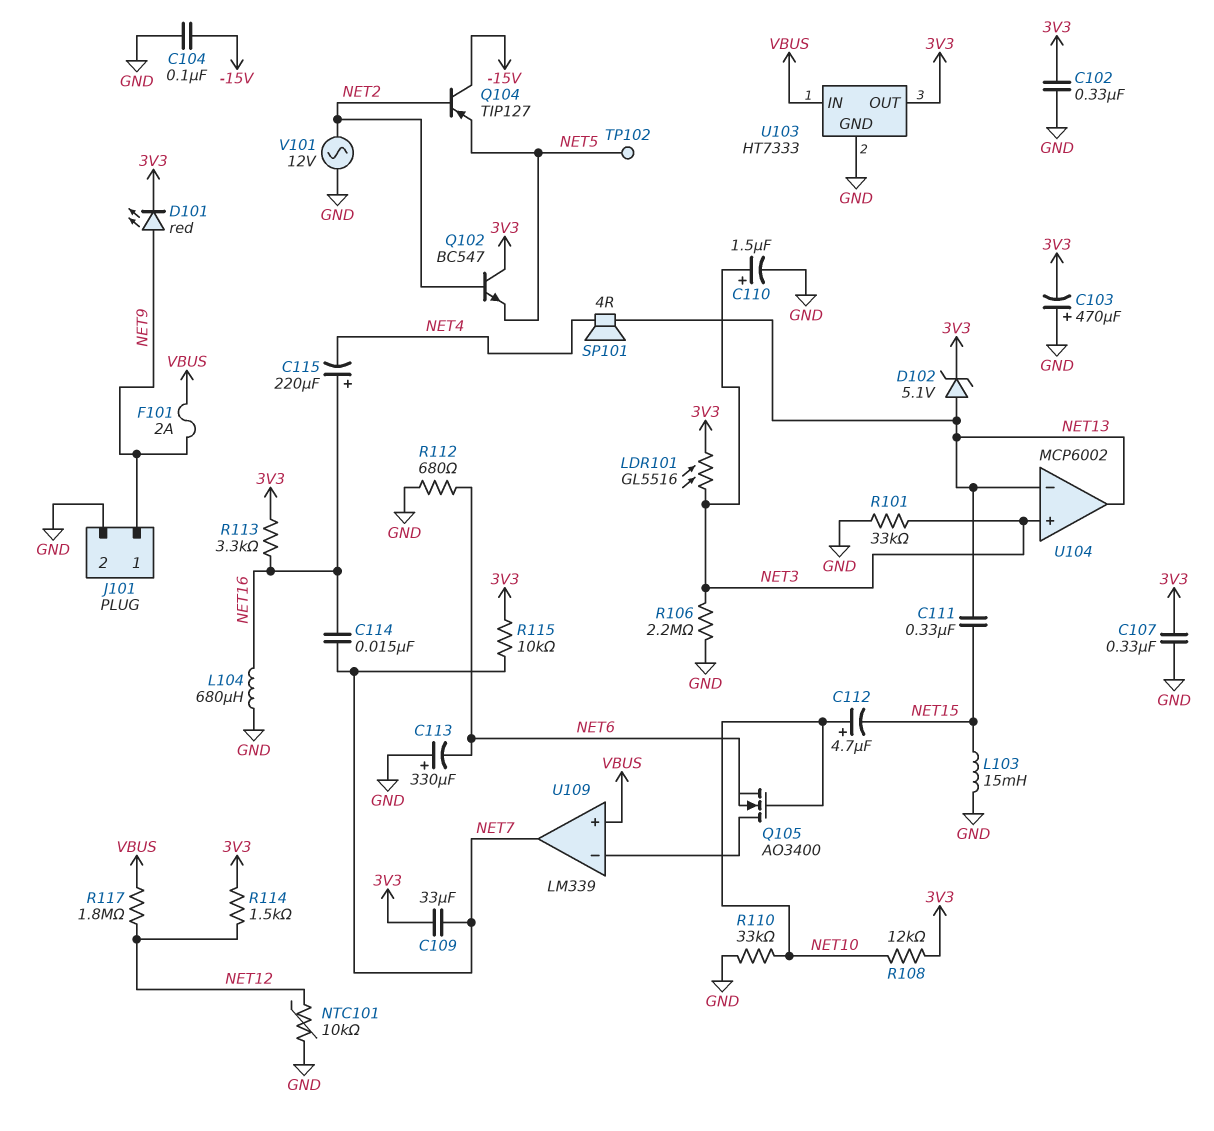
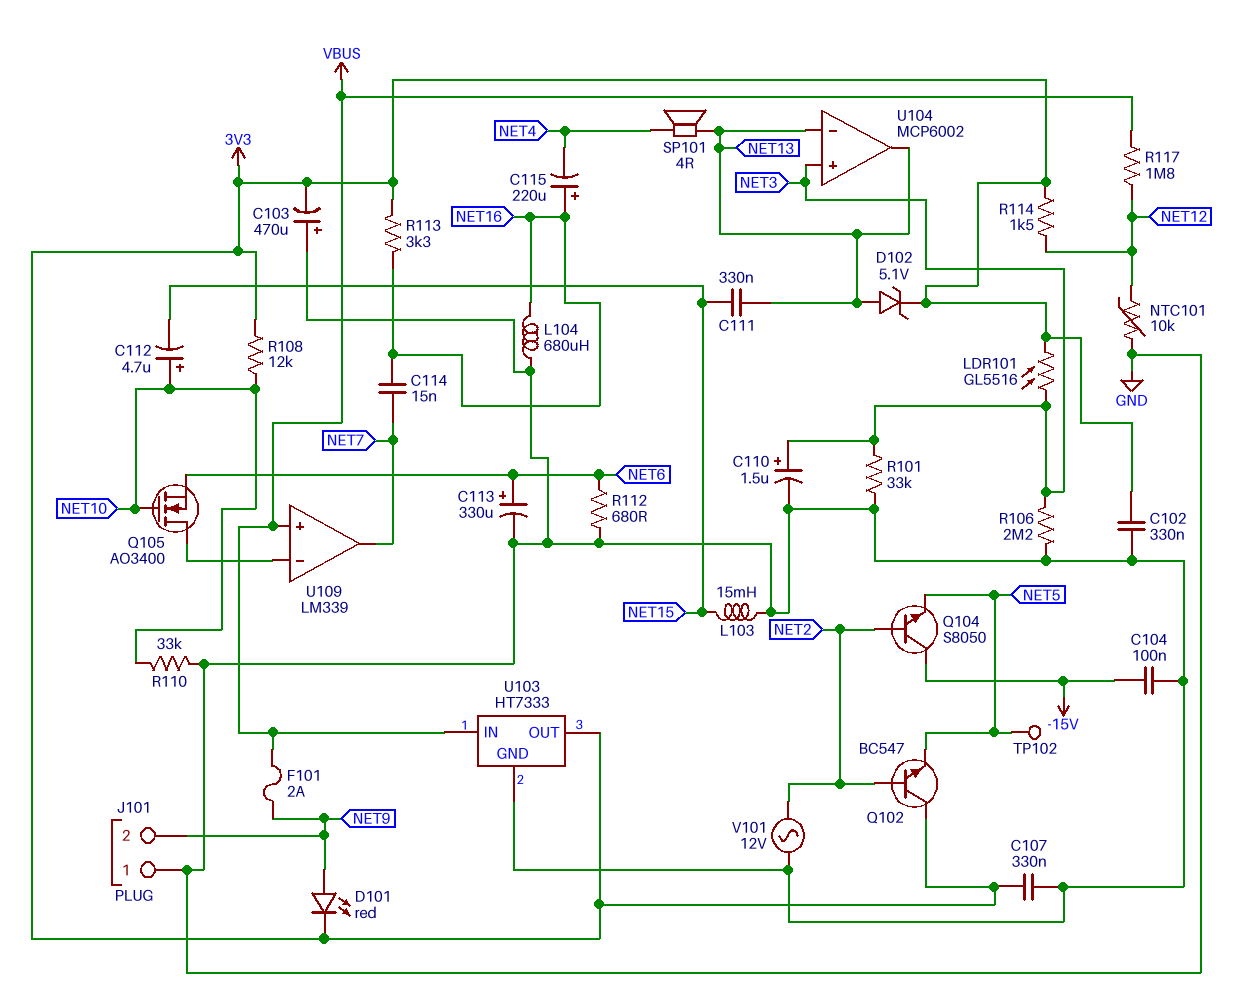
C109: 33uF (3V3, NET7) -> none
C113: 330uF (plus GND, minus NET6) -> 330uF (plus NET6, minus GND)
J101 pin 1: NET9 -> GND
J101 pin 2: GND -> NET9
Q104: PNP TIP127 (B NET2, C -15V, E NET5) -> NPN S8050 (B NET2, C -15V, E NET5)
R115: 10k (3V3, NET7) -> none

